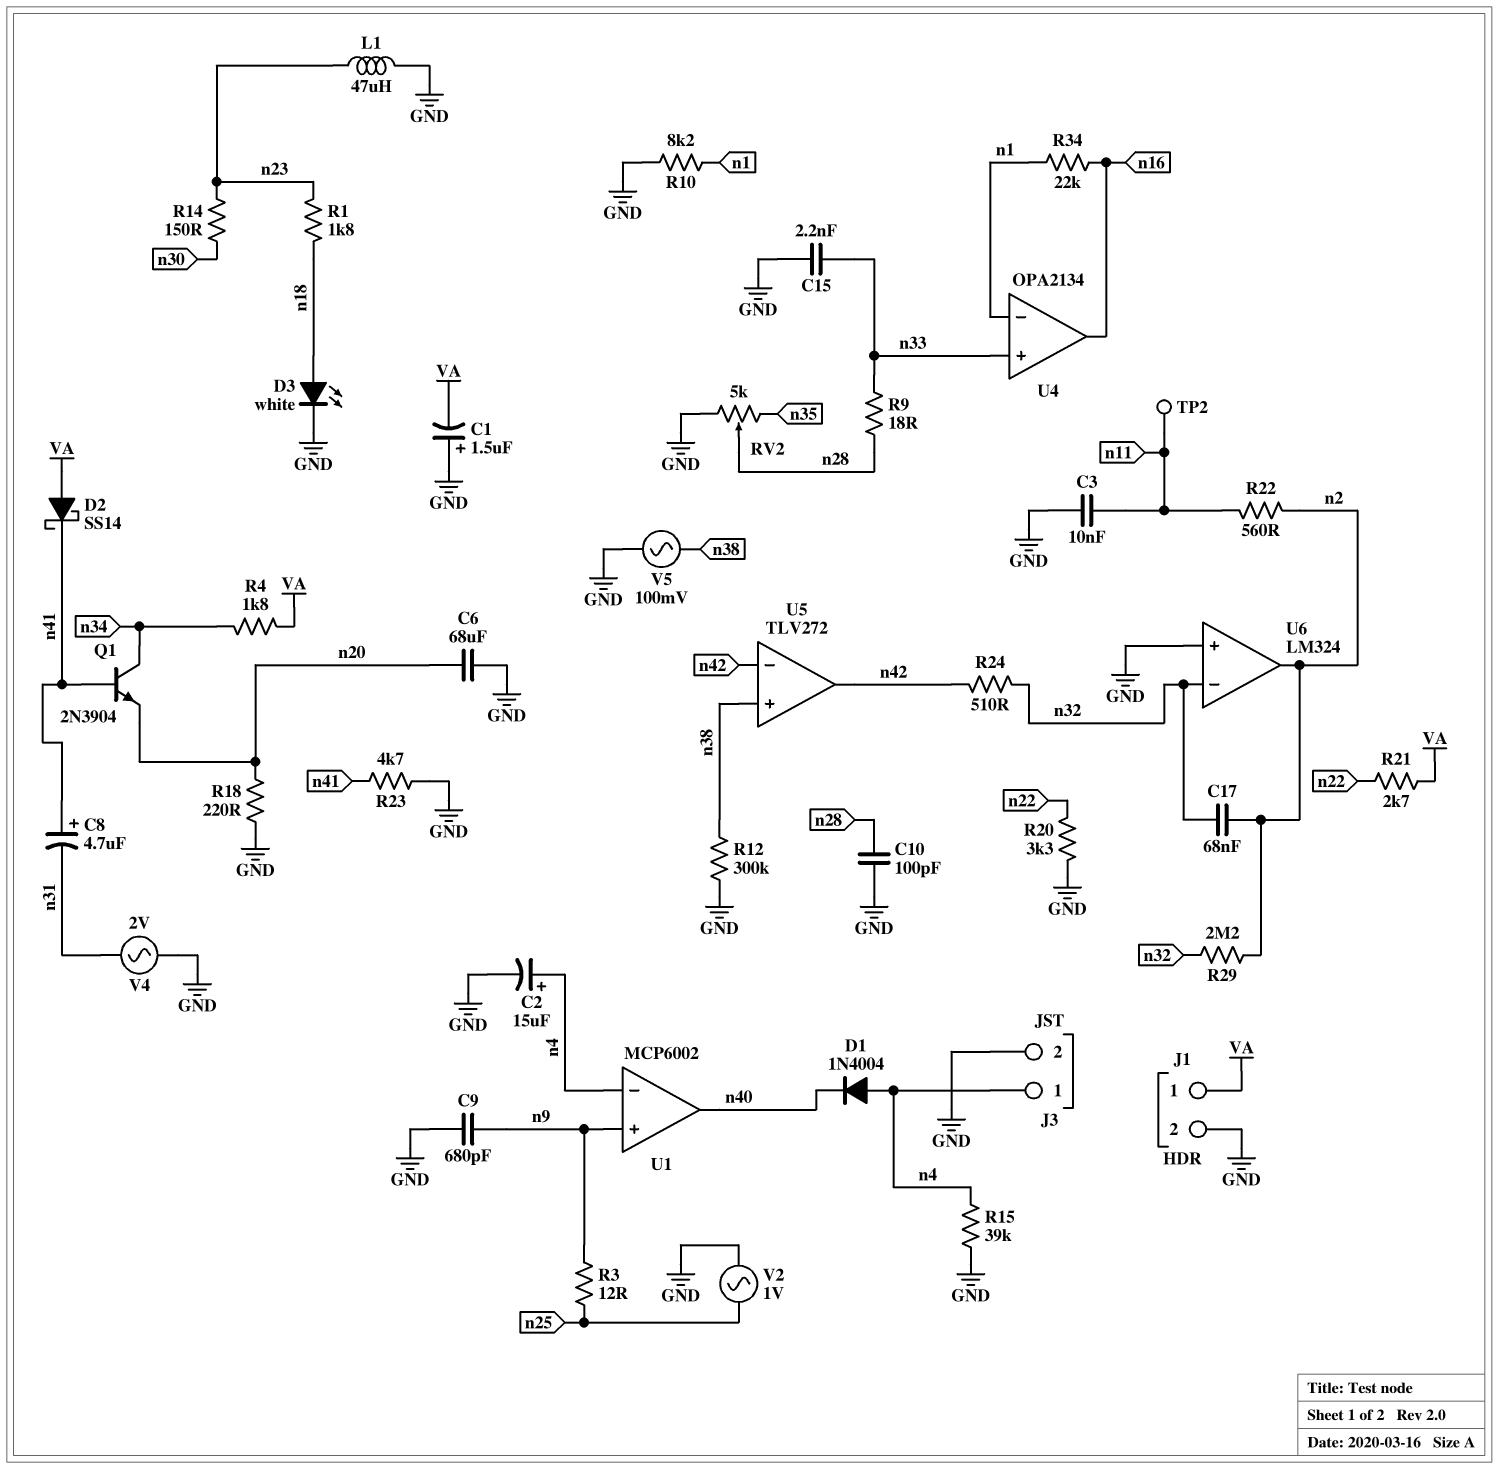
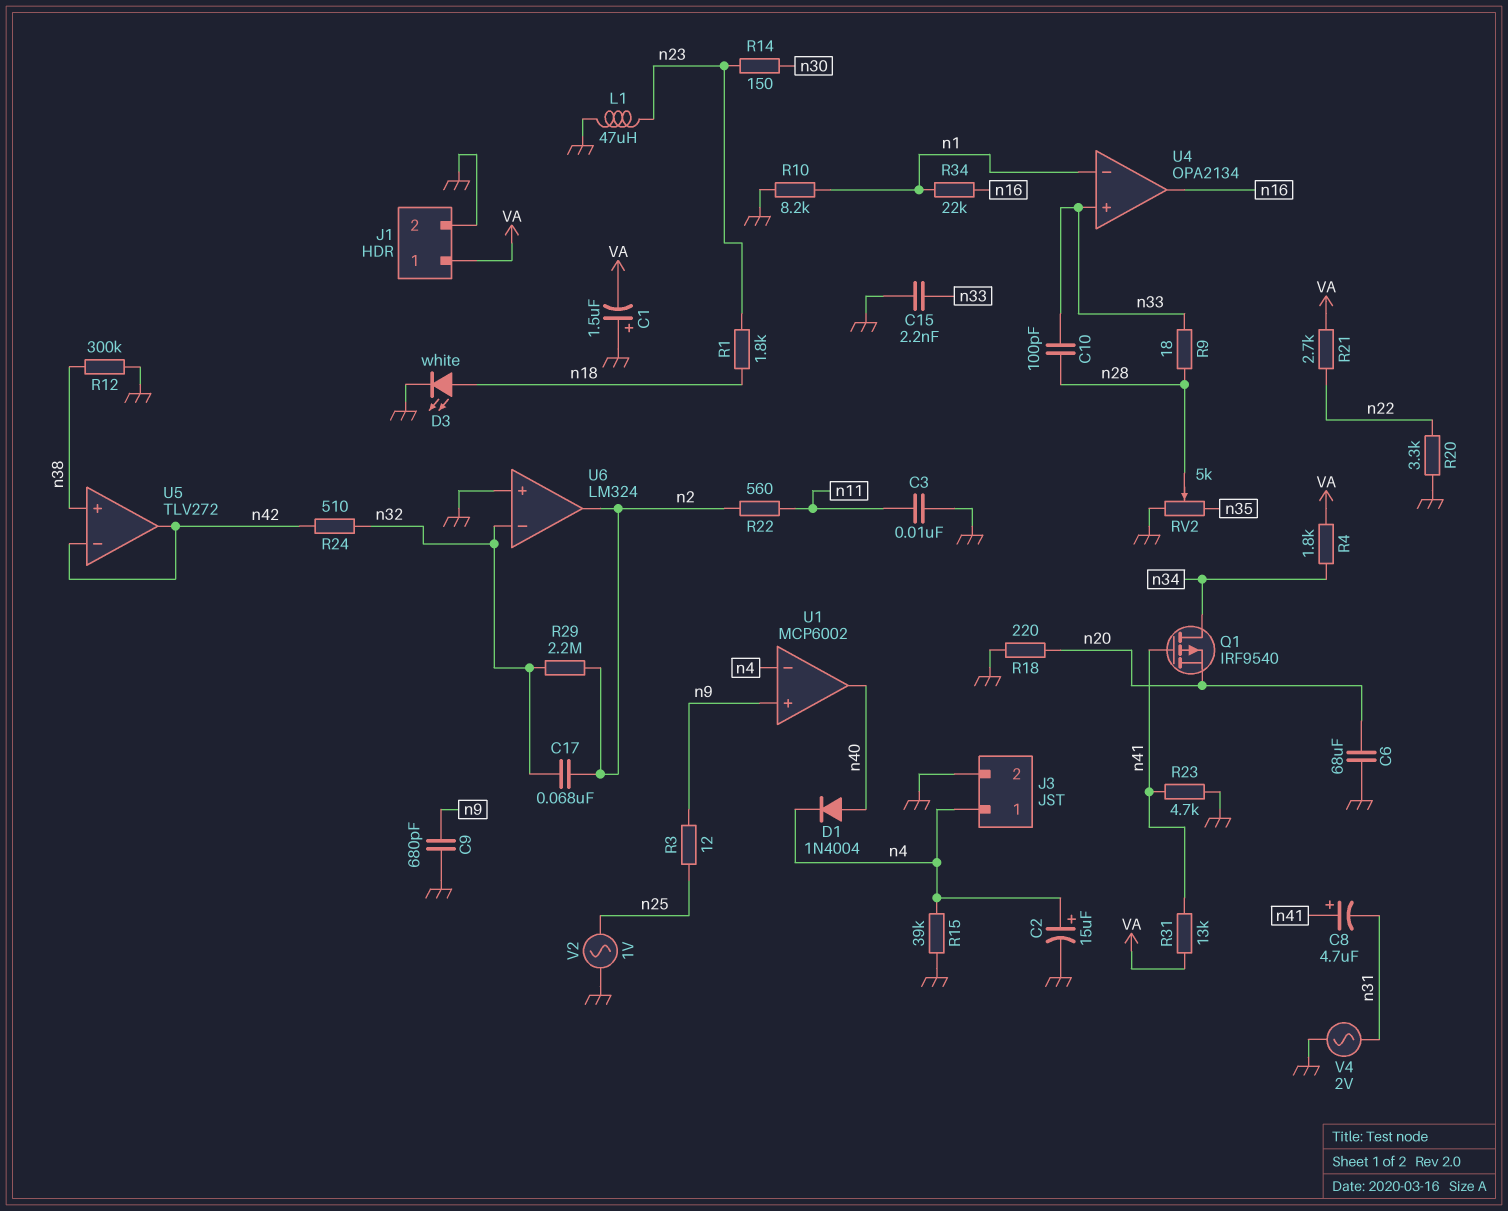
C10: 100pF (GND, n28) -> 100pF (n28, n33)
D1: diode 1N4004 (A n4, K n40) -> diode 1N4004 (A n40, K n4)
D2: schottky SS14 (A VA, K n41) -> none
Q1: NPN 2N3904 (B n41, C n34, E n20) -> PMOS IRF9540 (G n41, D n34, S n20)
R31: none -> 13k (VA, n41)
TP2: test point (n11) -> none
V5: AC 100mV (GND, n38) -> none

